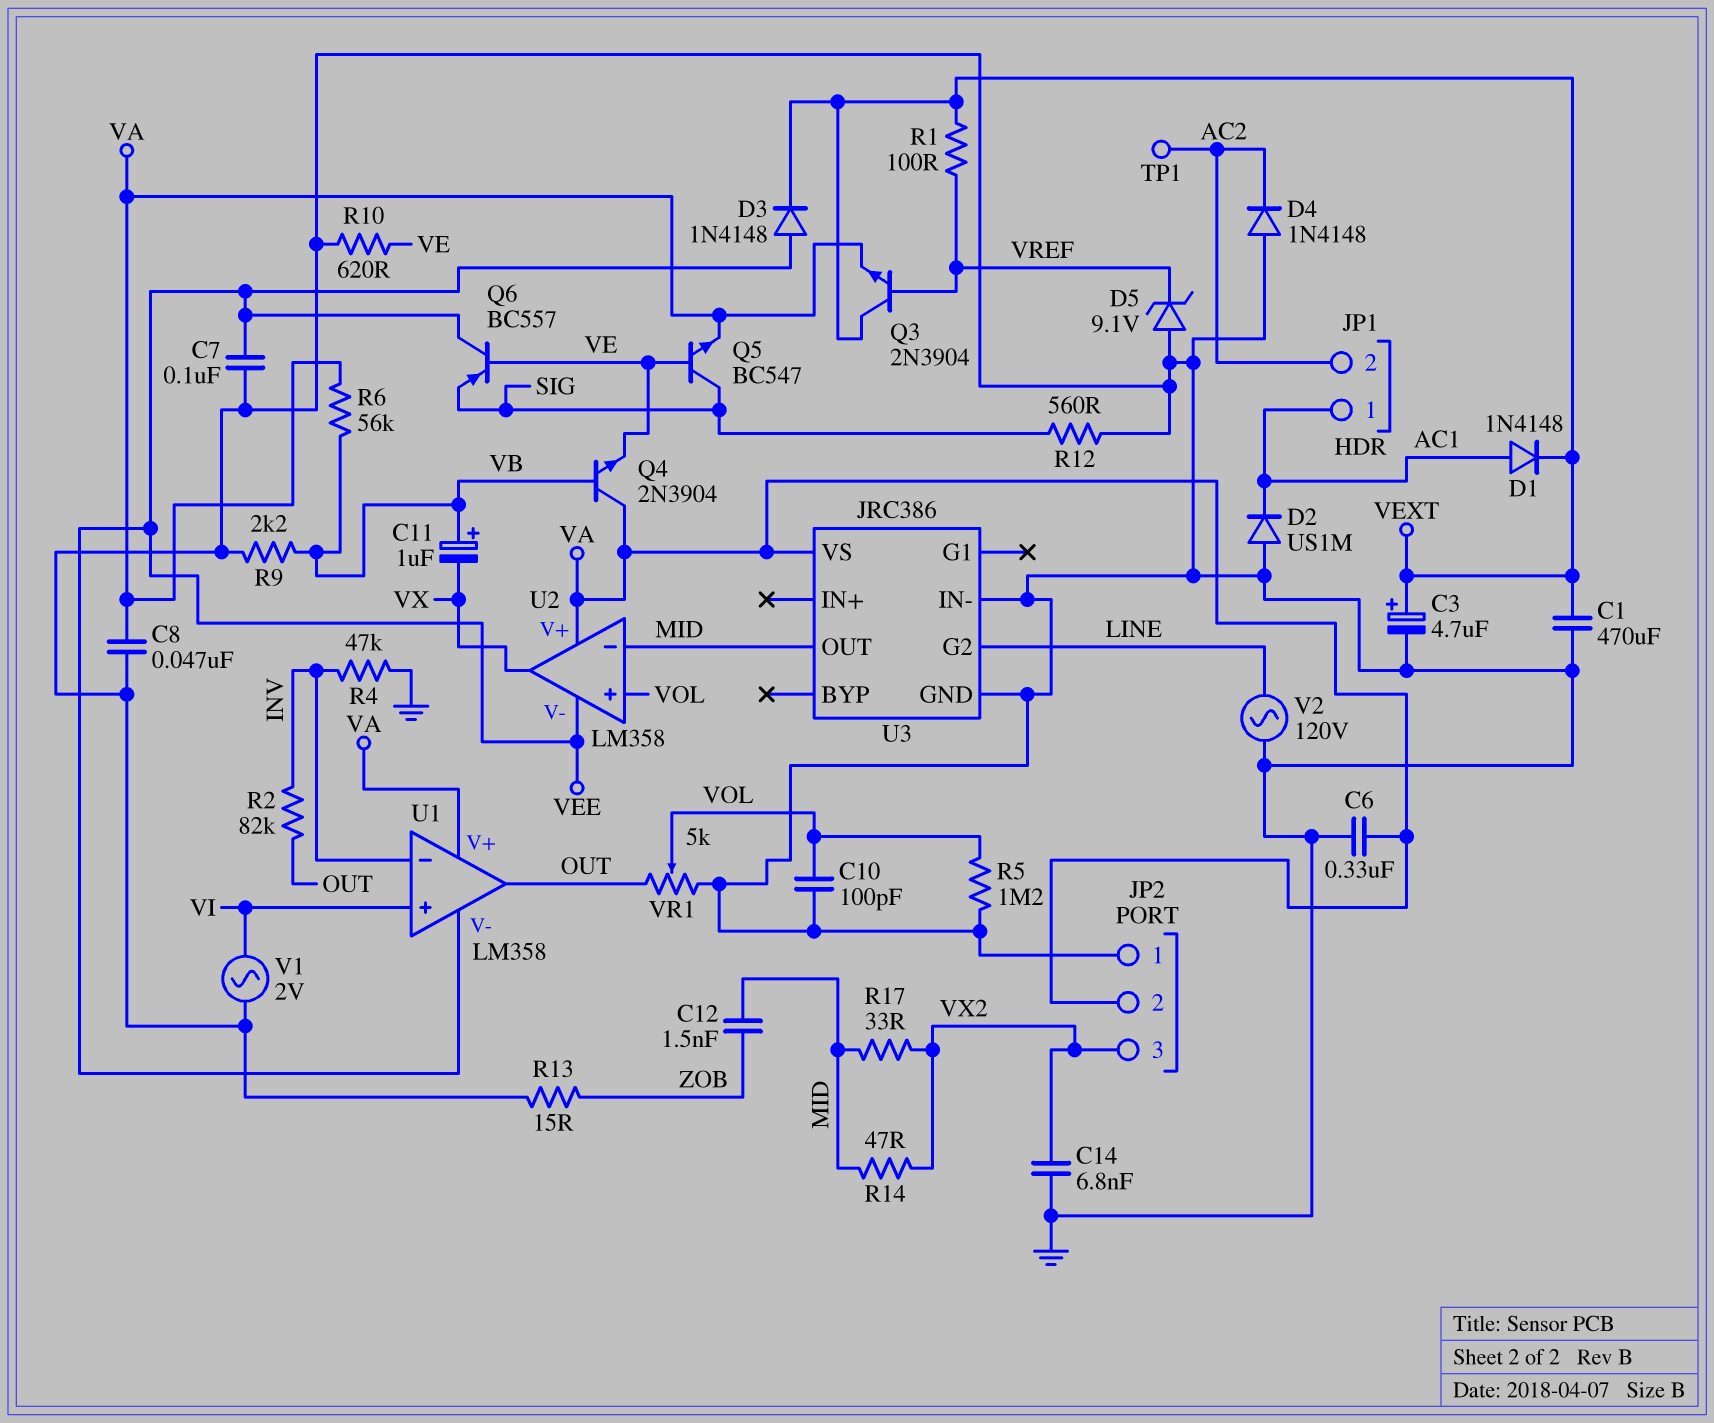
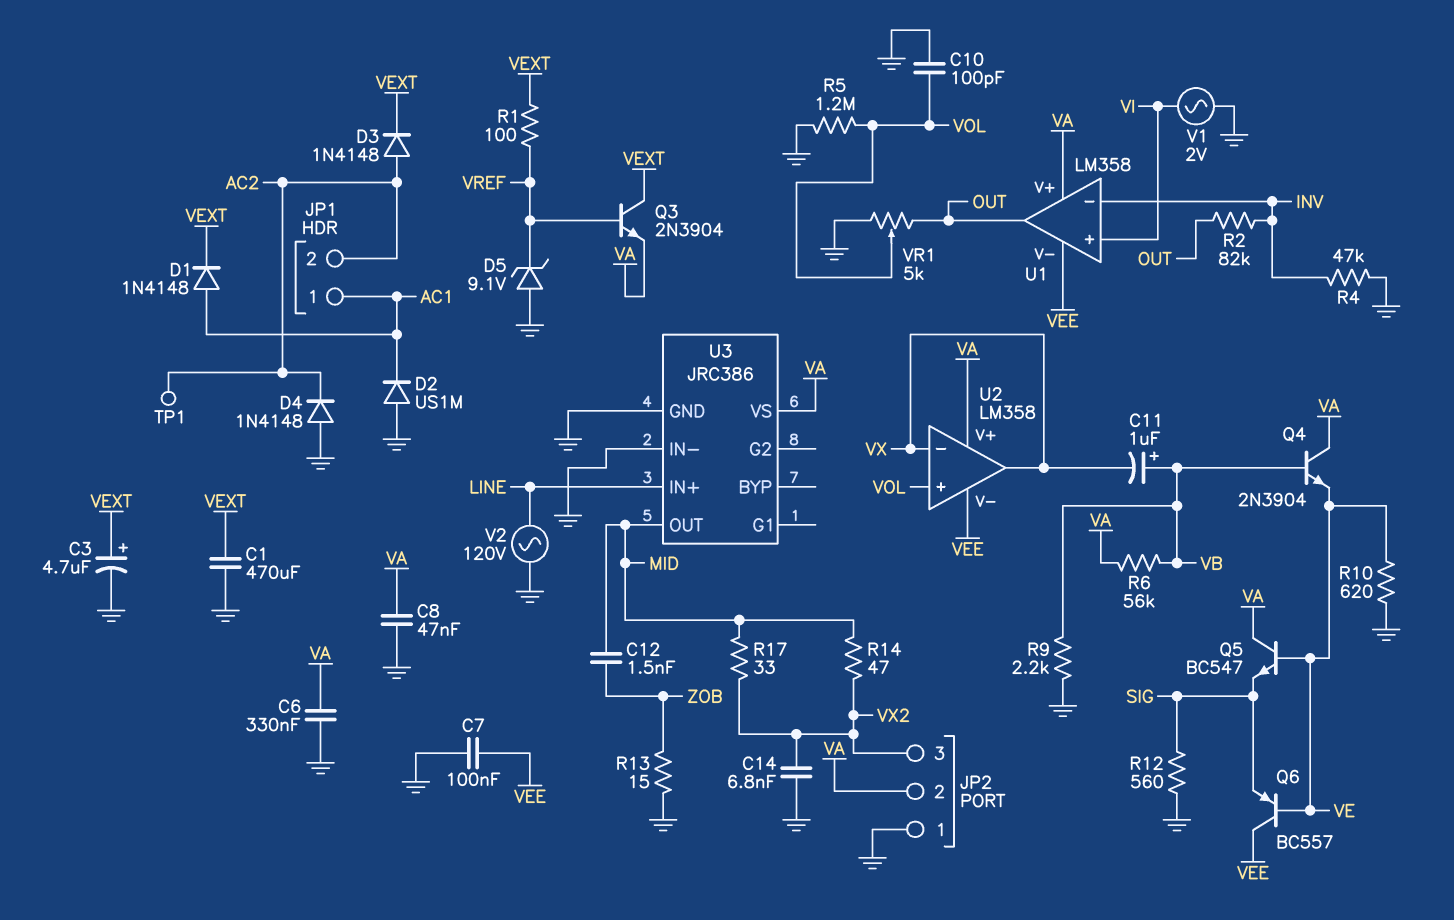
D3: diode 1N4148 (A VEE, K VEXT) -> diode 1N4148 (A AC2, K VEXT)
Q5: NPN BC547 (B VE, C SIG, E VA) -> NPN BC547 (B VE, C VA, E SIG)
U2 pin in-: MID -> VX
U3 pin G2: LINE -> none
U3 pin IN+: none -> LINE

